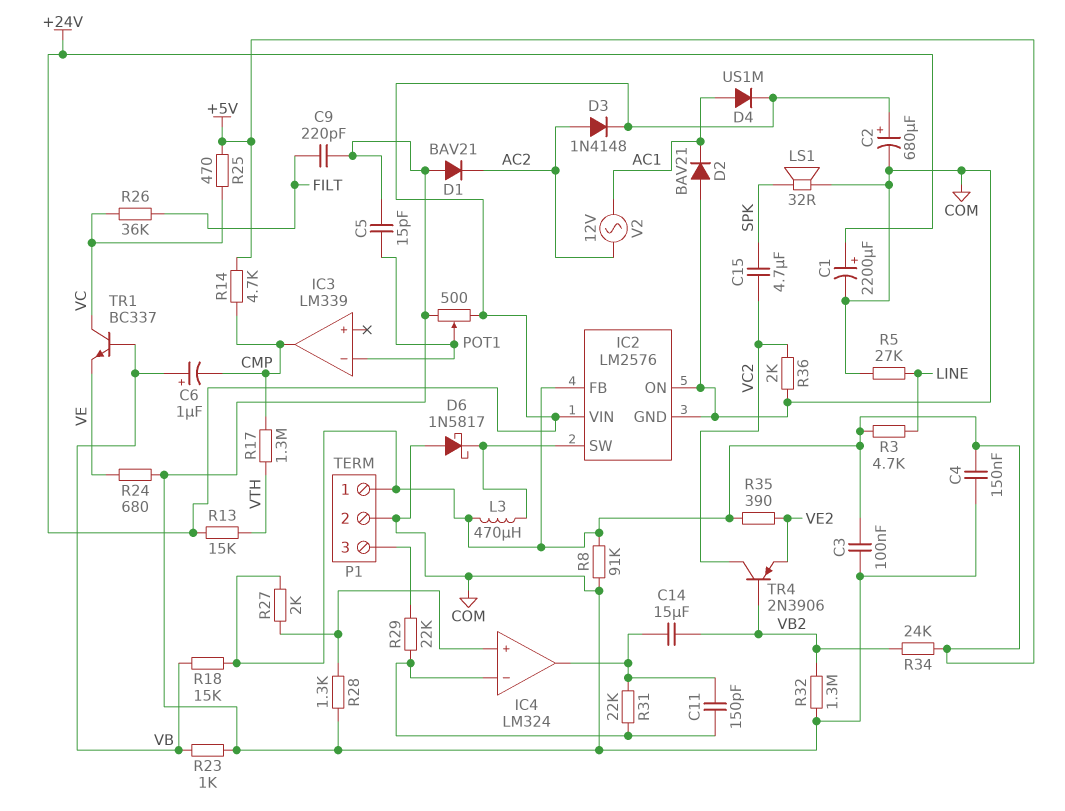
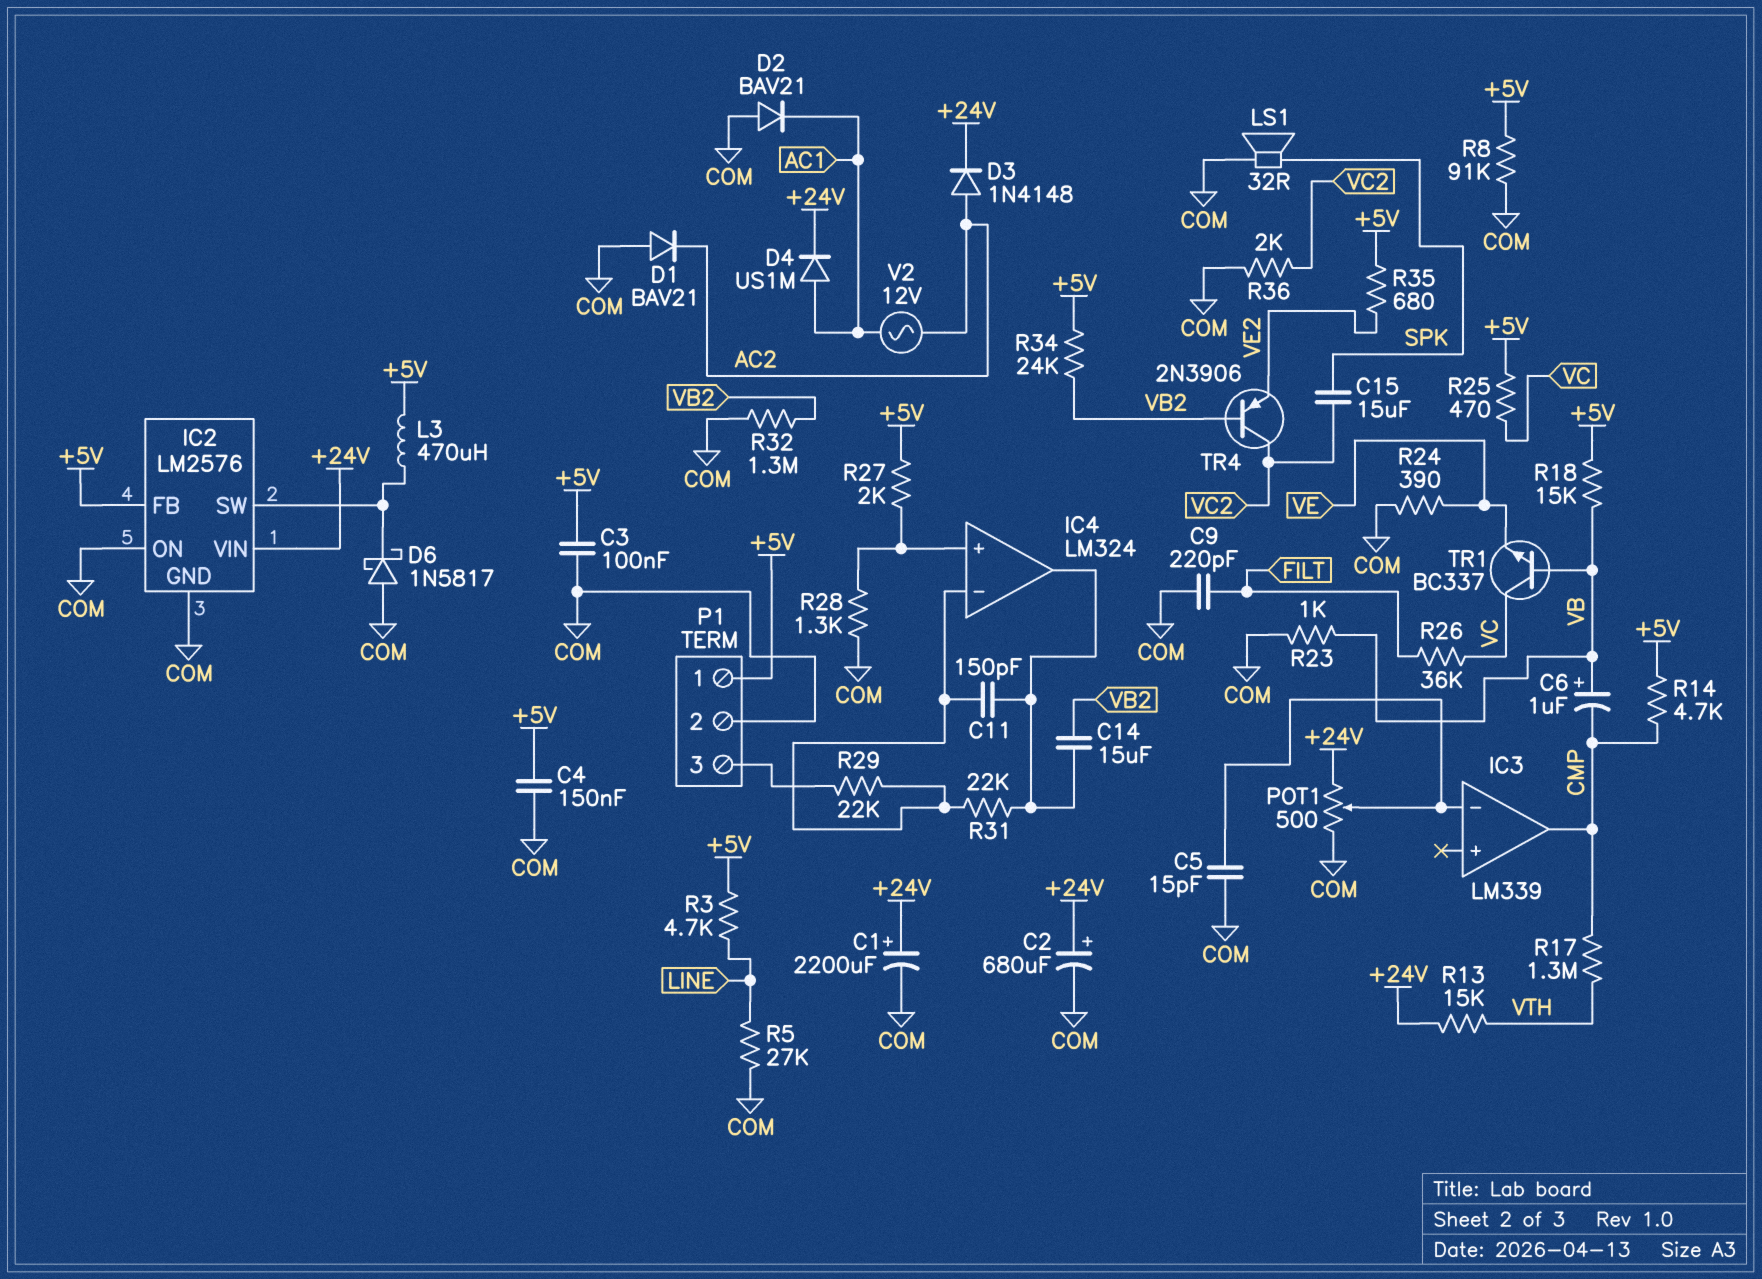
C15: 4.7uF (SPK, VC2) -> 15uF (SPK, VC2)
R24: 680 (COM, VE) -> 390 (COM, VE)
R35: 390 (+5V, VE2) -> 680 (+5V, VE2)

